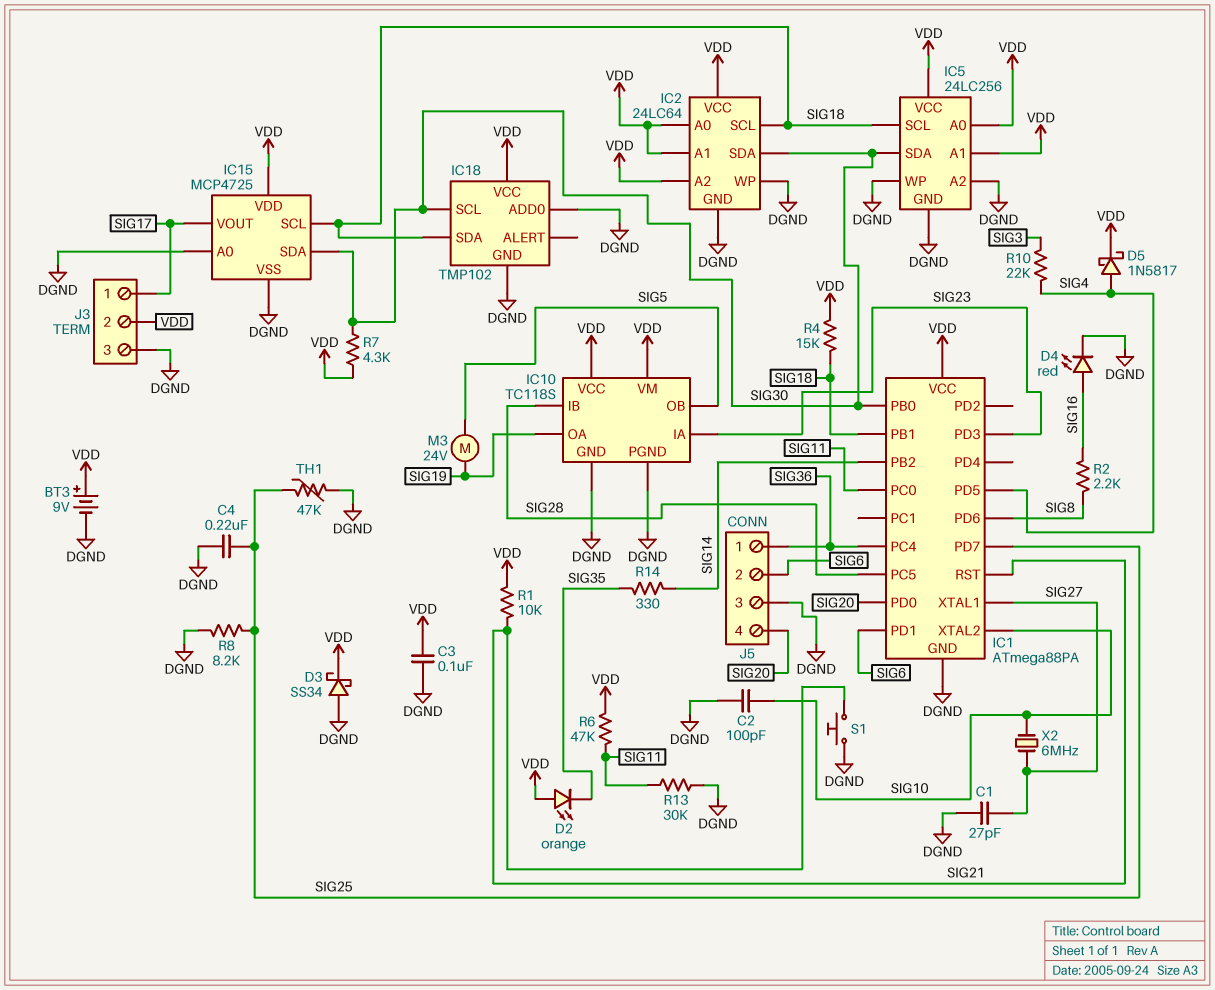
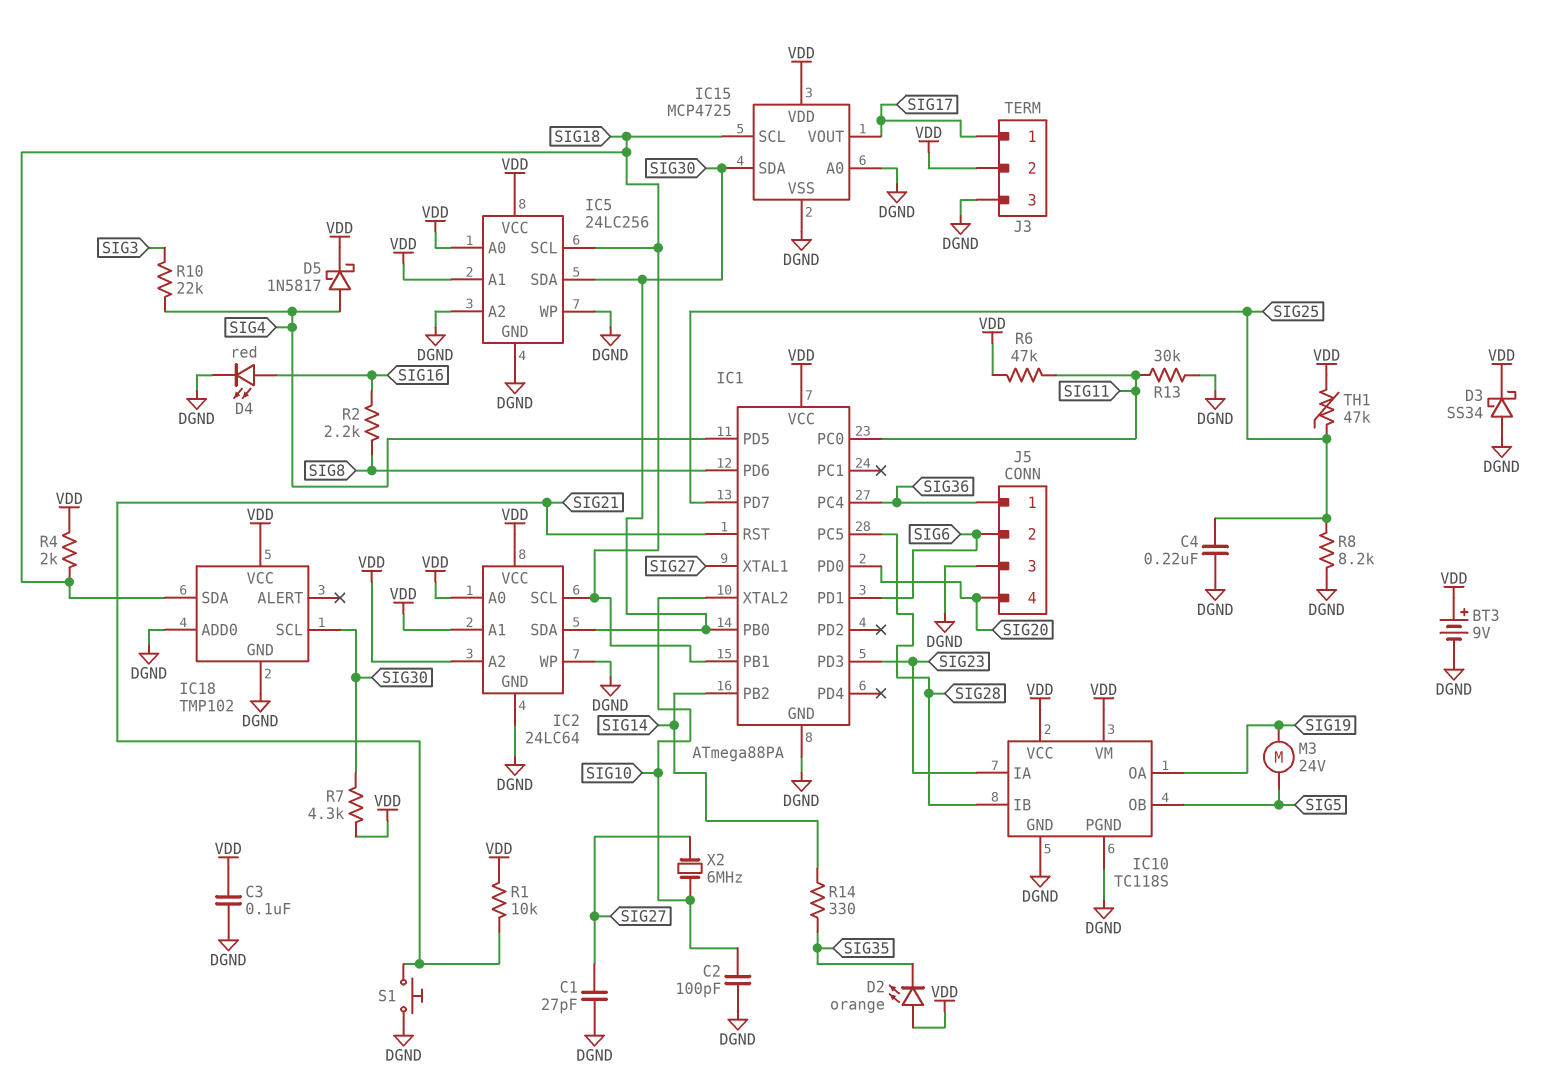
R4: 15k (SIG18, VDD) -> 2k (SIG18, VDD)
TH1: 47k (DGND, SIG25) -> 47k (SIG25, VDD)

